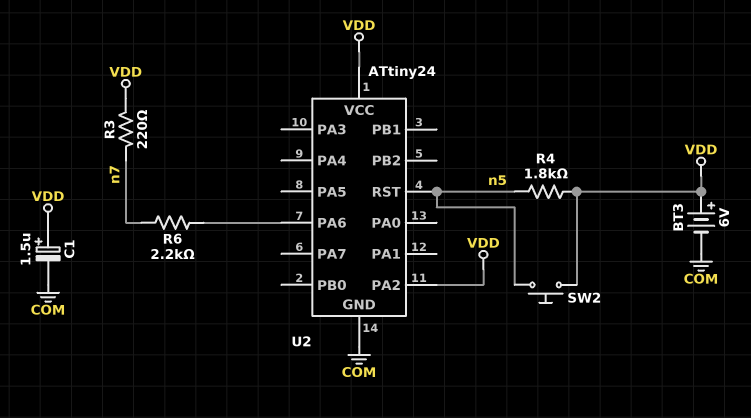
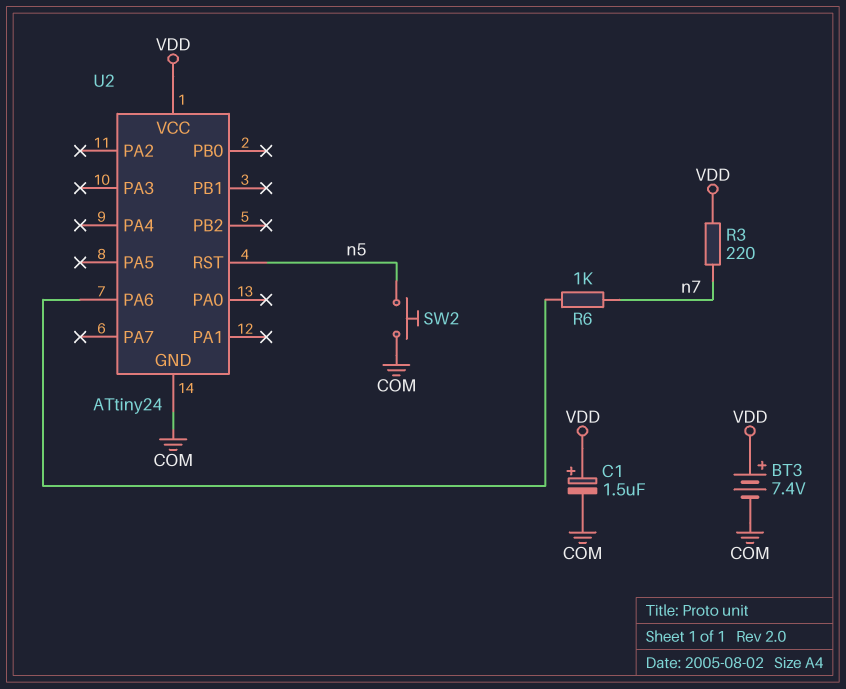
BT3: 6V (plus VDD, minus COM) -> 7.4V (plus VDD, minus COM)
R4: 1.8k (VDD, n5) -> none
R6: 2.2k (U2/PA6, n7) -> 1k (U2/PA6, n7)
SW2: button (VDD, n5) -> button (COM, n5)
U2 pin PA2: VDD -> none

